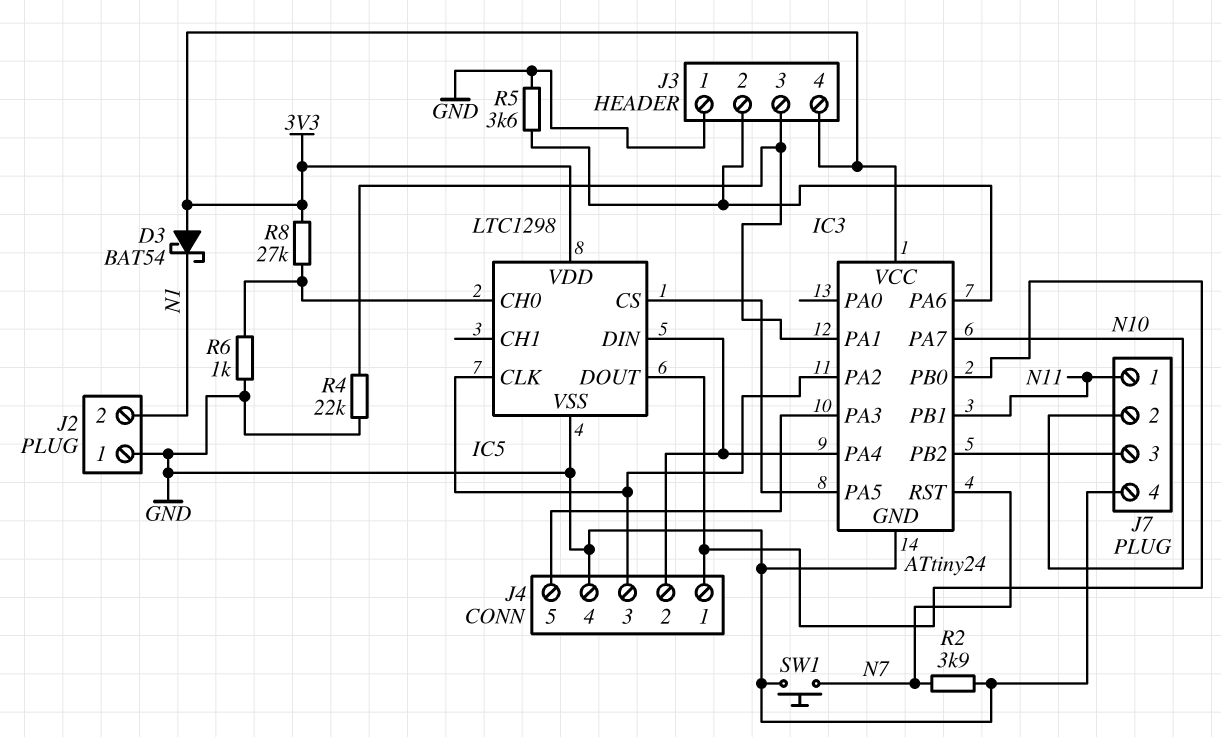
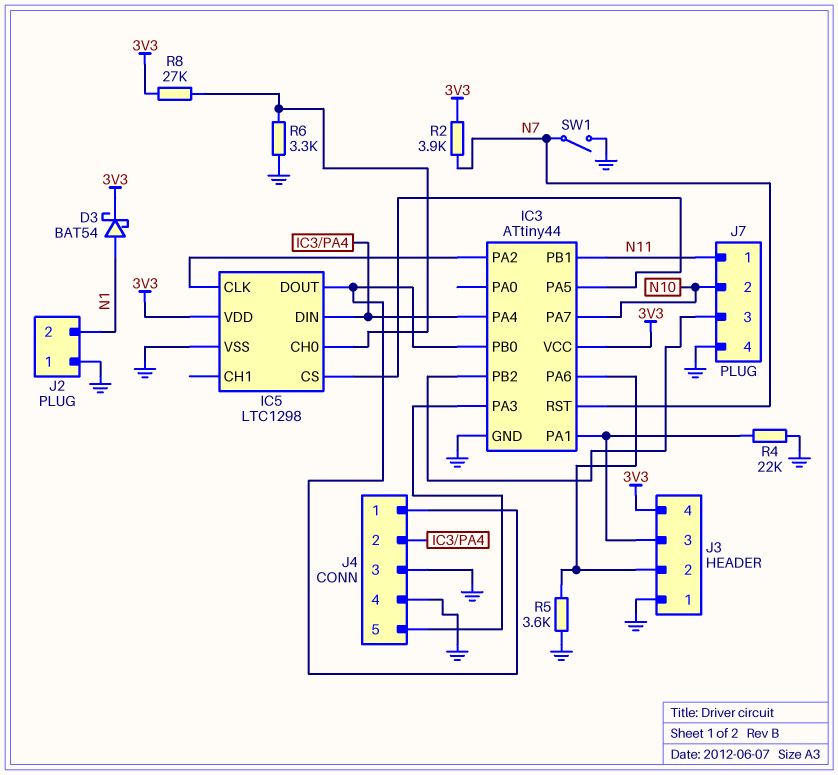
D3: schottky BAT54 (A 3V3, K N1) -> schottky BAT54 (A N1, K 3V3)
IC3: ATtiny24 -> ATtiny44
J4 pin 3: IC3/PA2 -> GND
R2: 3.9k (GND, N7) -> 3.9k (3V3, N7)
R6: 1k (GND, IC5/CH0) -> 3.3k (GND, IC5/CH0)
SW1: button (GND, N7) -> switch (GND, N7)

